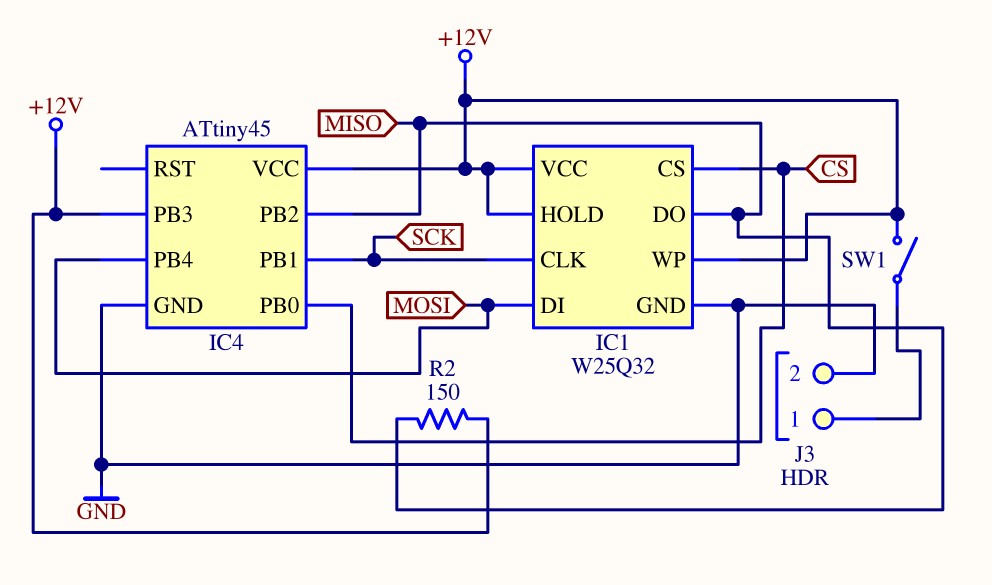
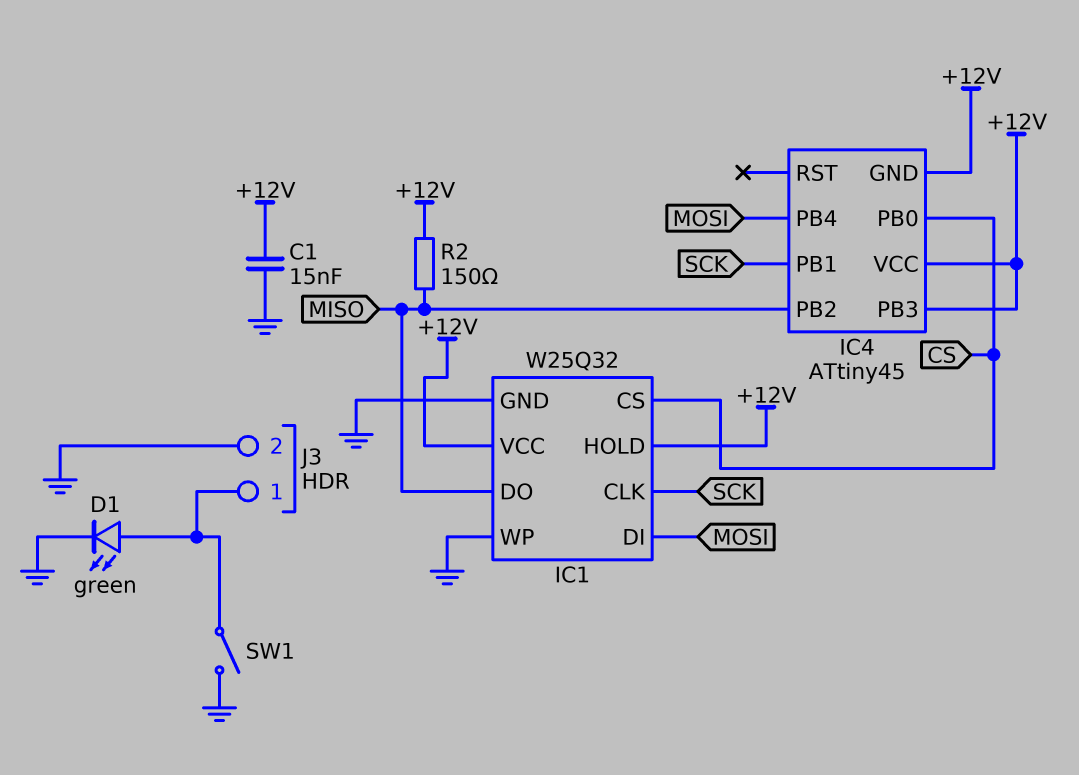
C1: none -> 15nF (+12V, GND)
D1: none -> LED green (A J3/1, K GND)
IC1 pin WP: +12V -> GND
IC4 pin GND: GND -> +12V
SW1: switch (+12V, J3/1) -> switch (GND, J3/1)

